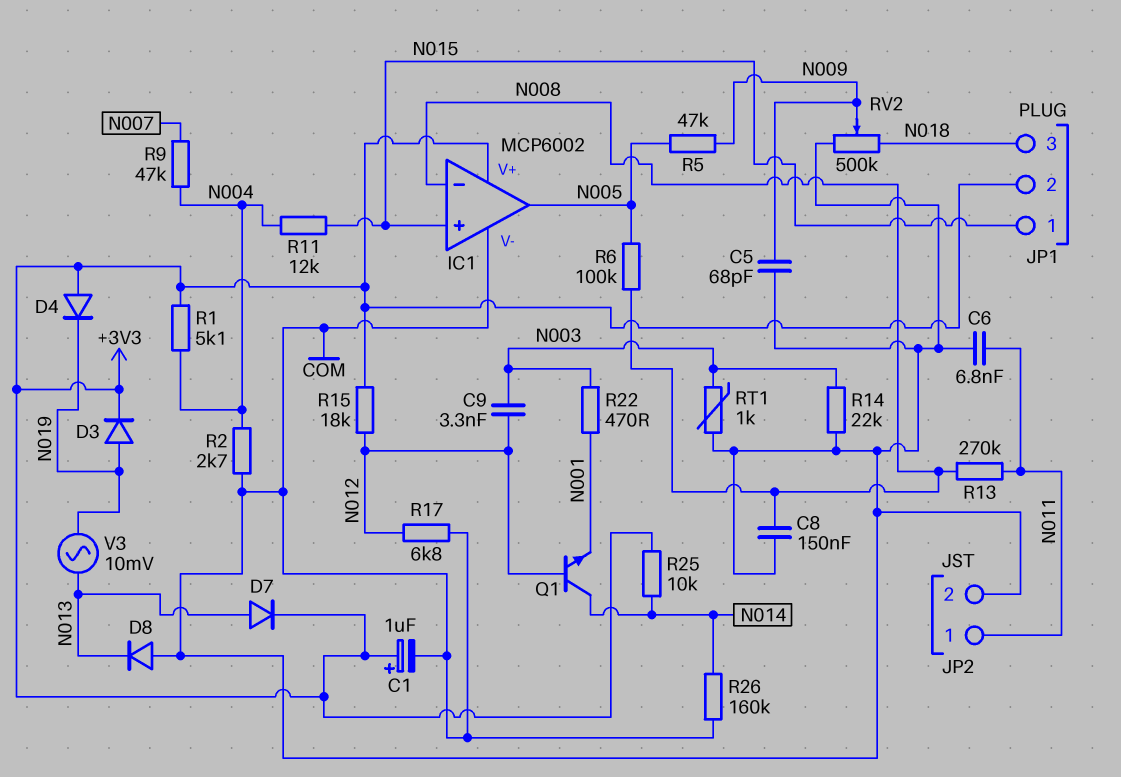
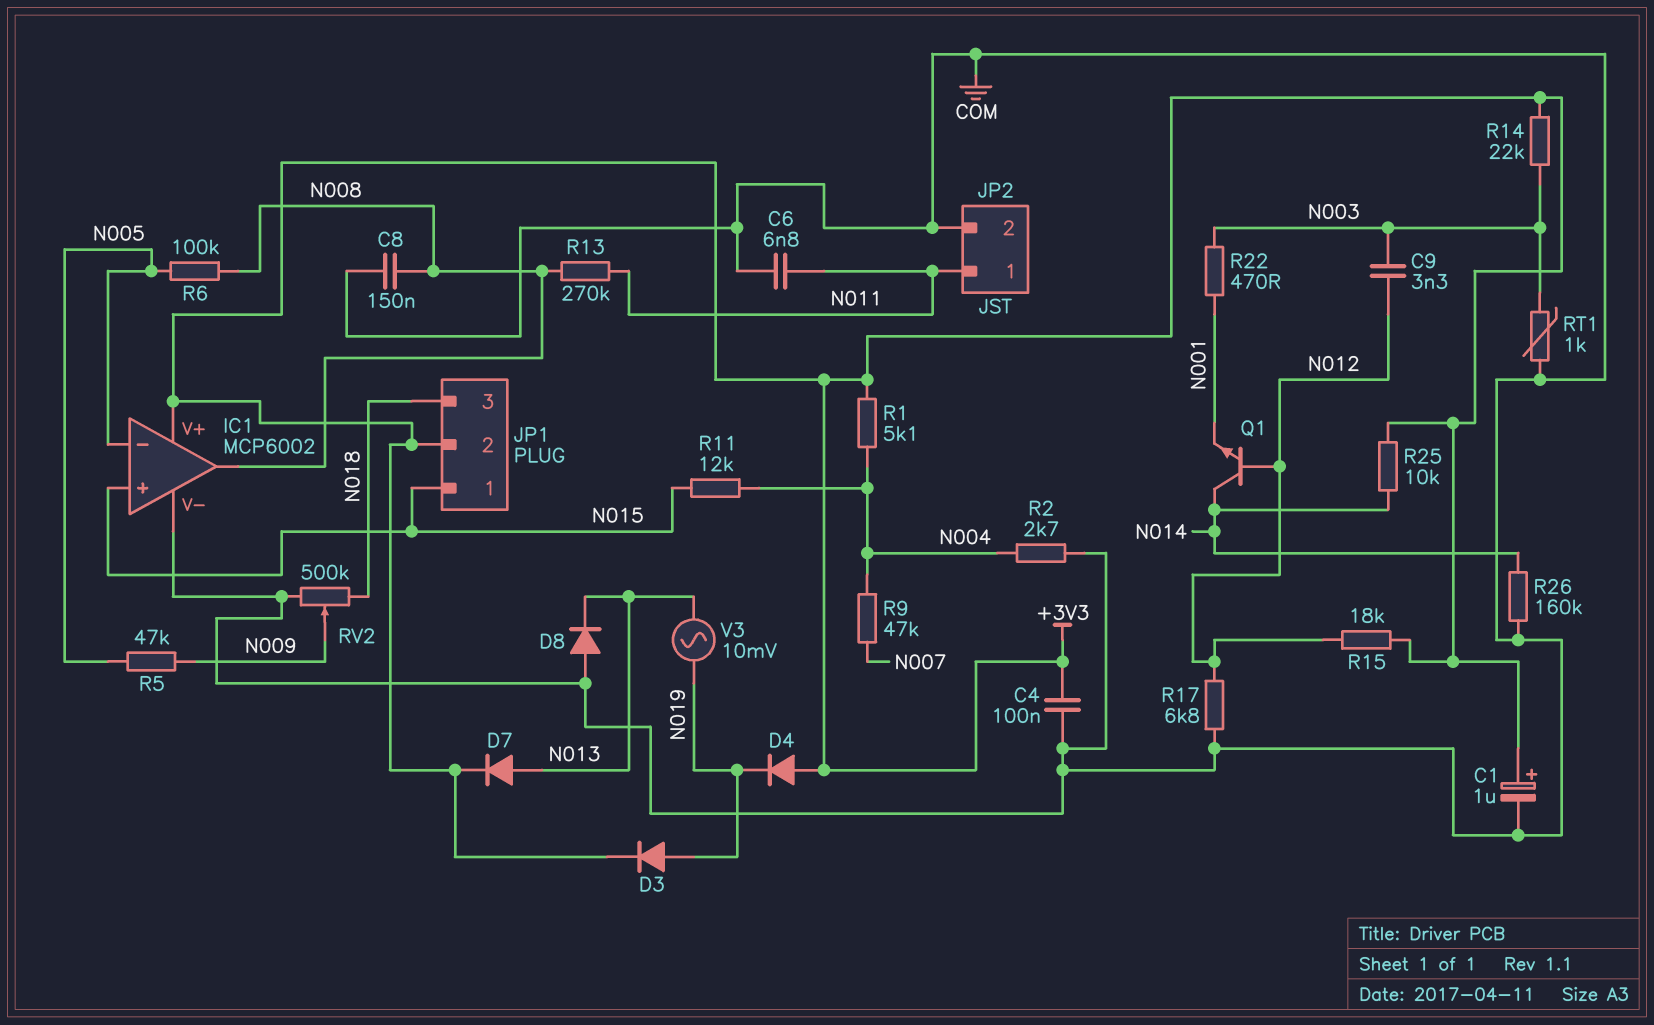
C4: none -> 100nF (+3V3, COM)
C5: 68pF (COM, N009) -> none
IC1 pin in-: N008 -> N005
IC1 pin out: N005 -> N008
R14: 22k (COM, N003) -> 22k (+3V3, N003)

